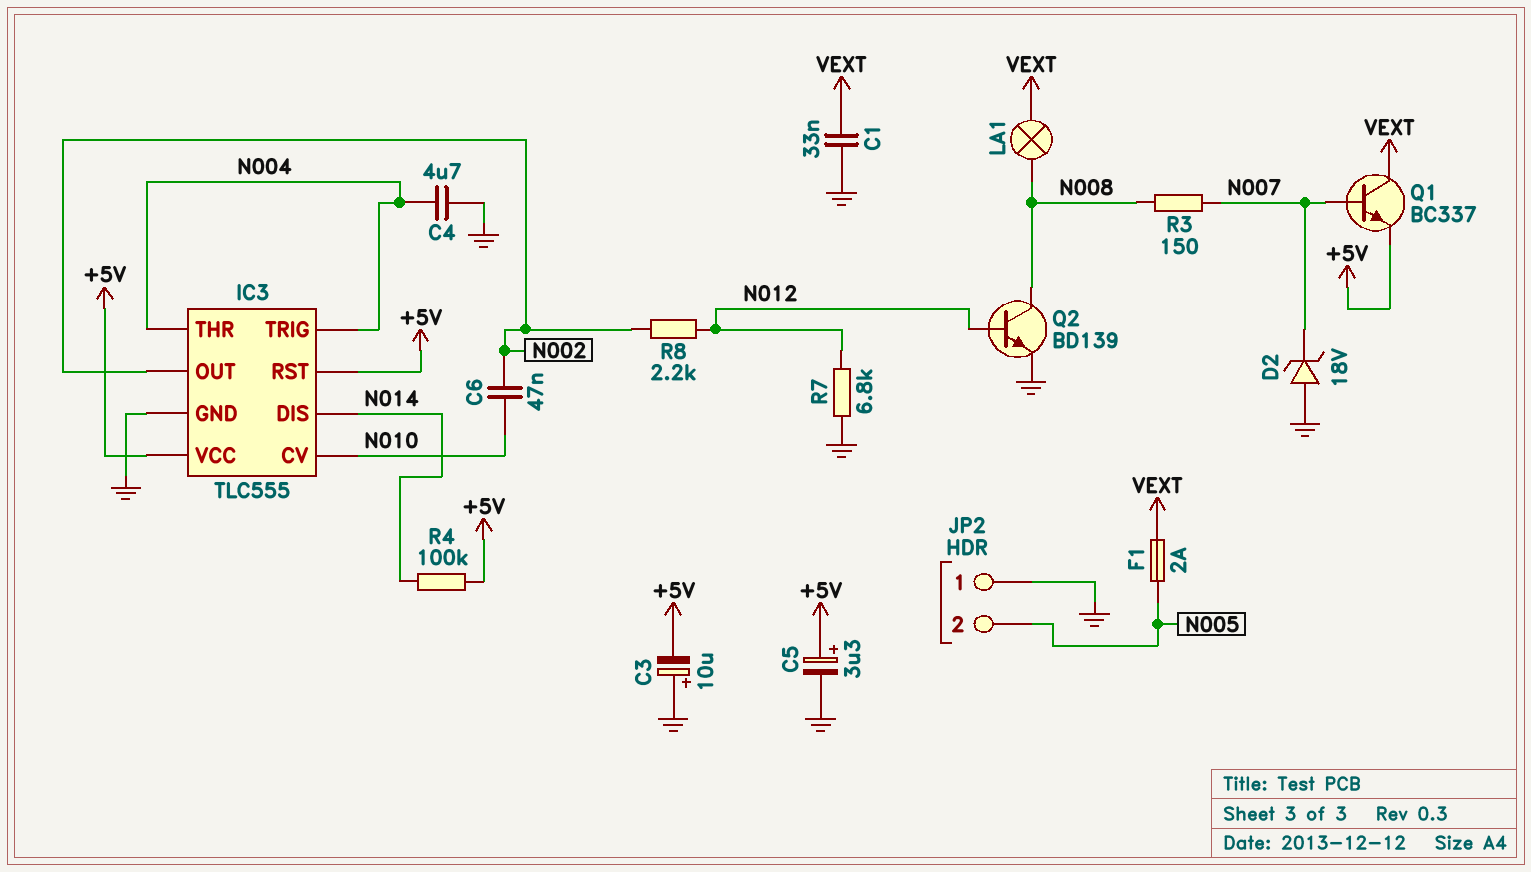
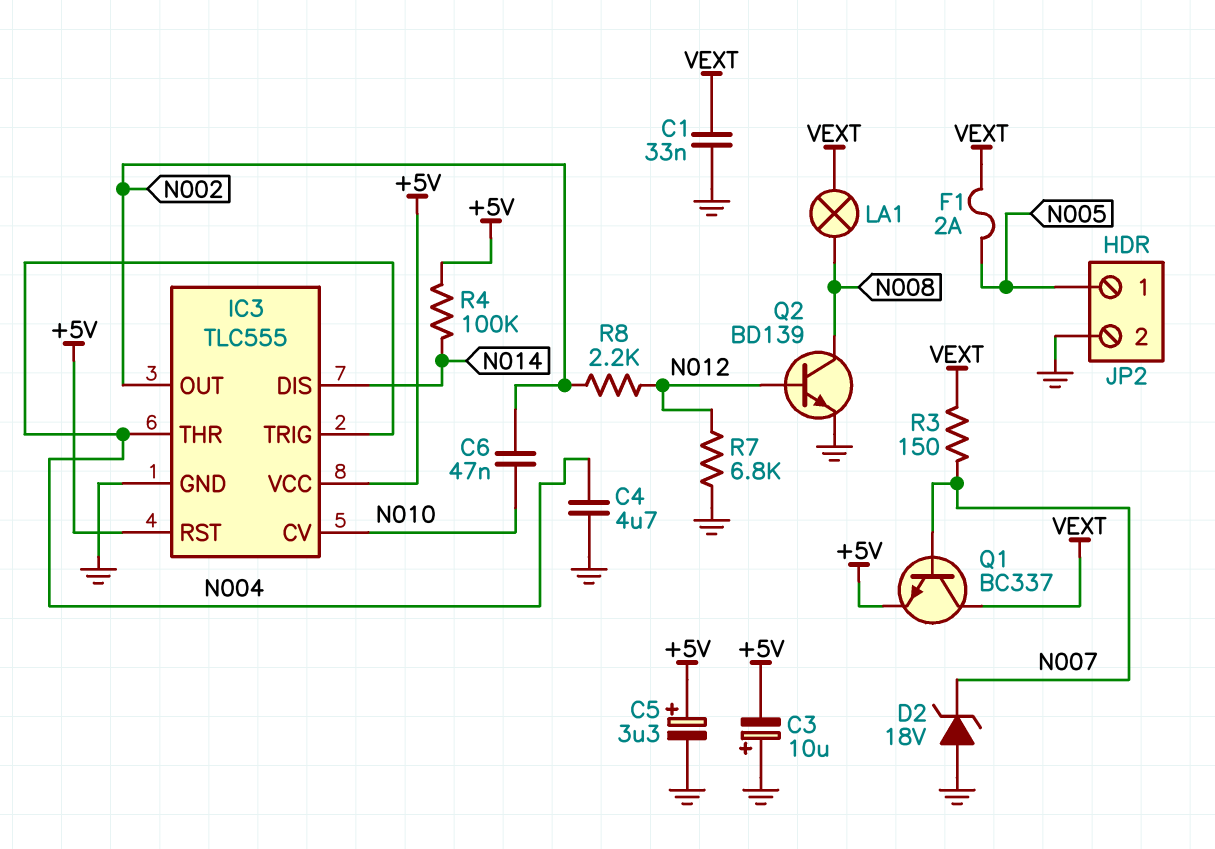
JP2 pin 1: GND -> N005
JP2 pin 2: N005 -> GND
R3: 150 (N007, N008) -> 150 (N007, VEXT)

